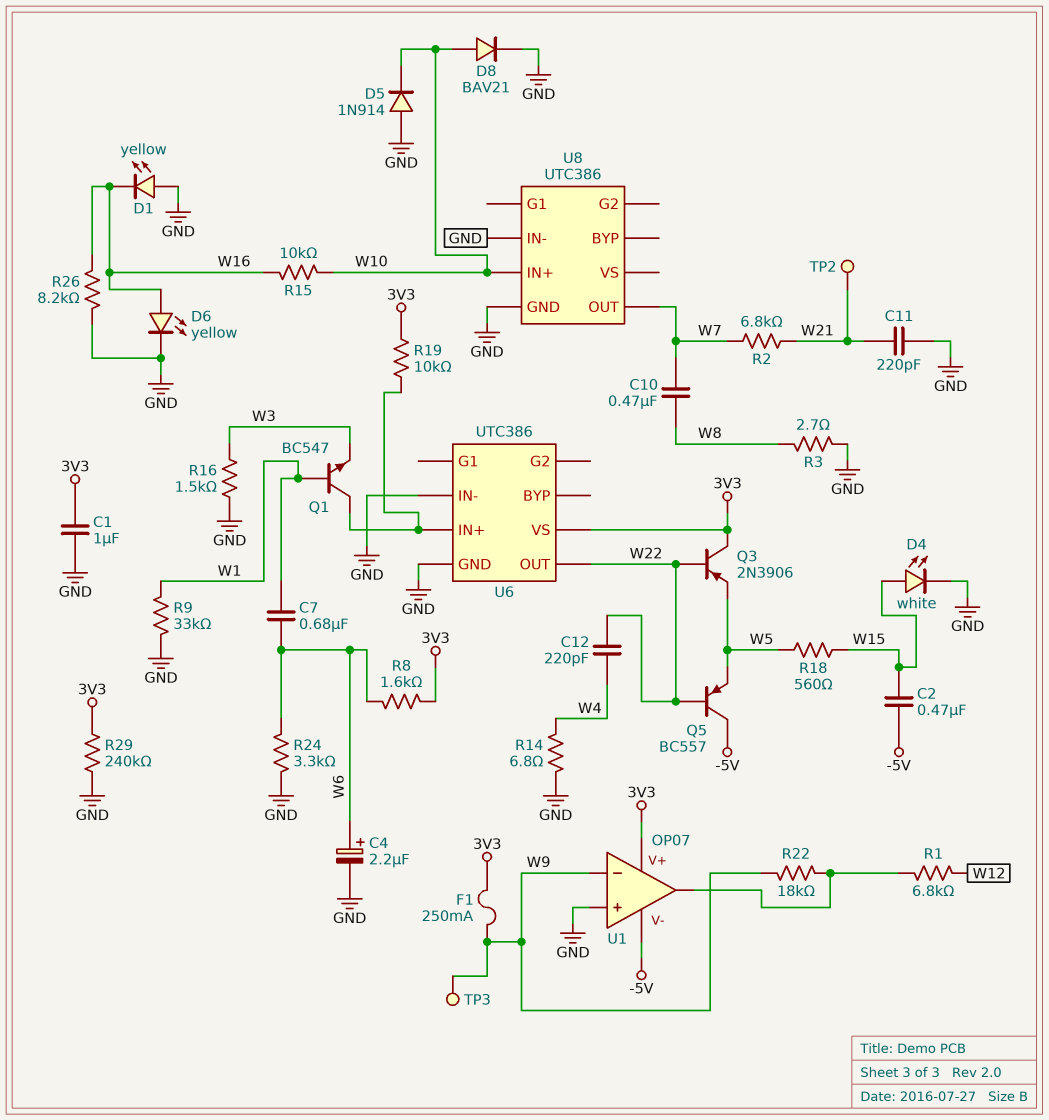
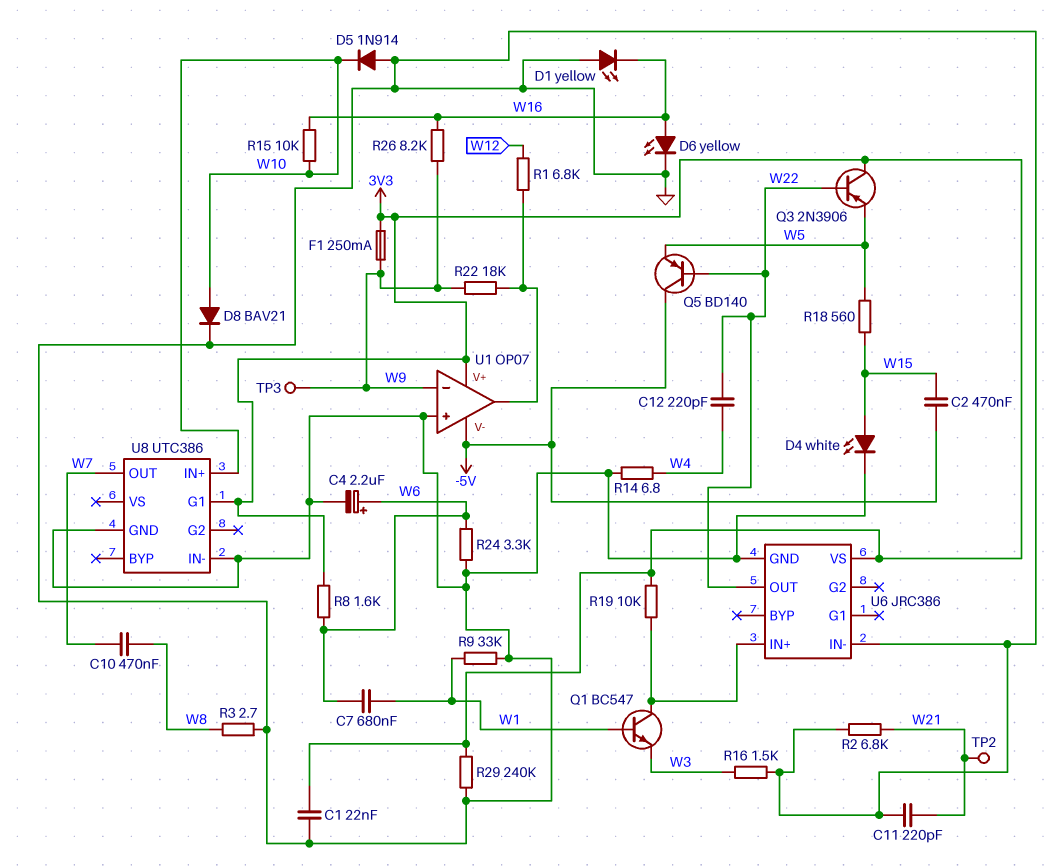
C1: 1uF (3V3, GND) -> 22nF (3V3, GND)
Q5: PNP BC557 (B W22, C -5V, E W5) -> PNP BD140 (B W22, C -5V, E W5)
R2: 6.8k (W7, W21) -> 6.8k (GND, W21)
R26: 8.2k (GND, W16) -> 8.2k (W9, W16)
U6: UTC386 -> JRC386
U8 pin G1: none -> 3V3

